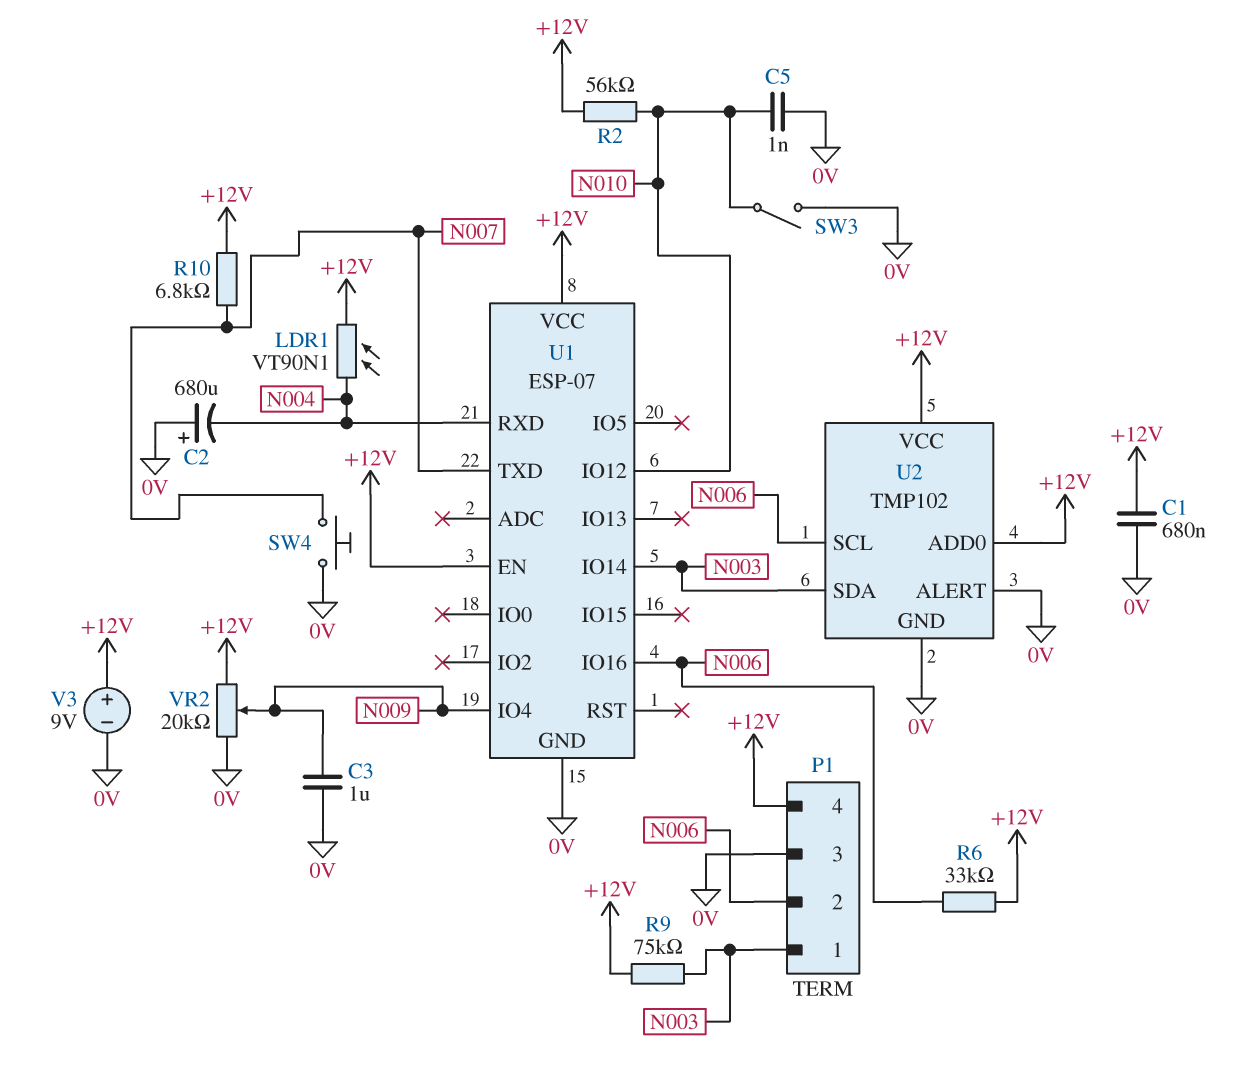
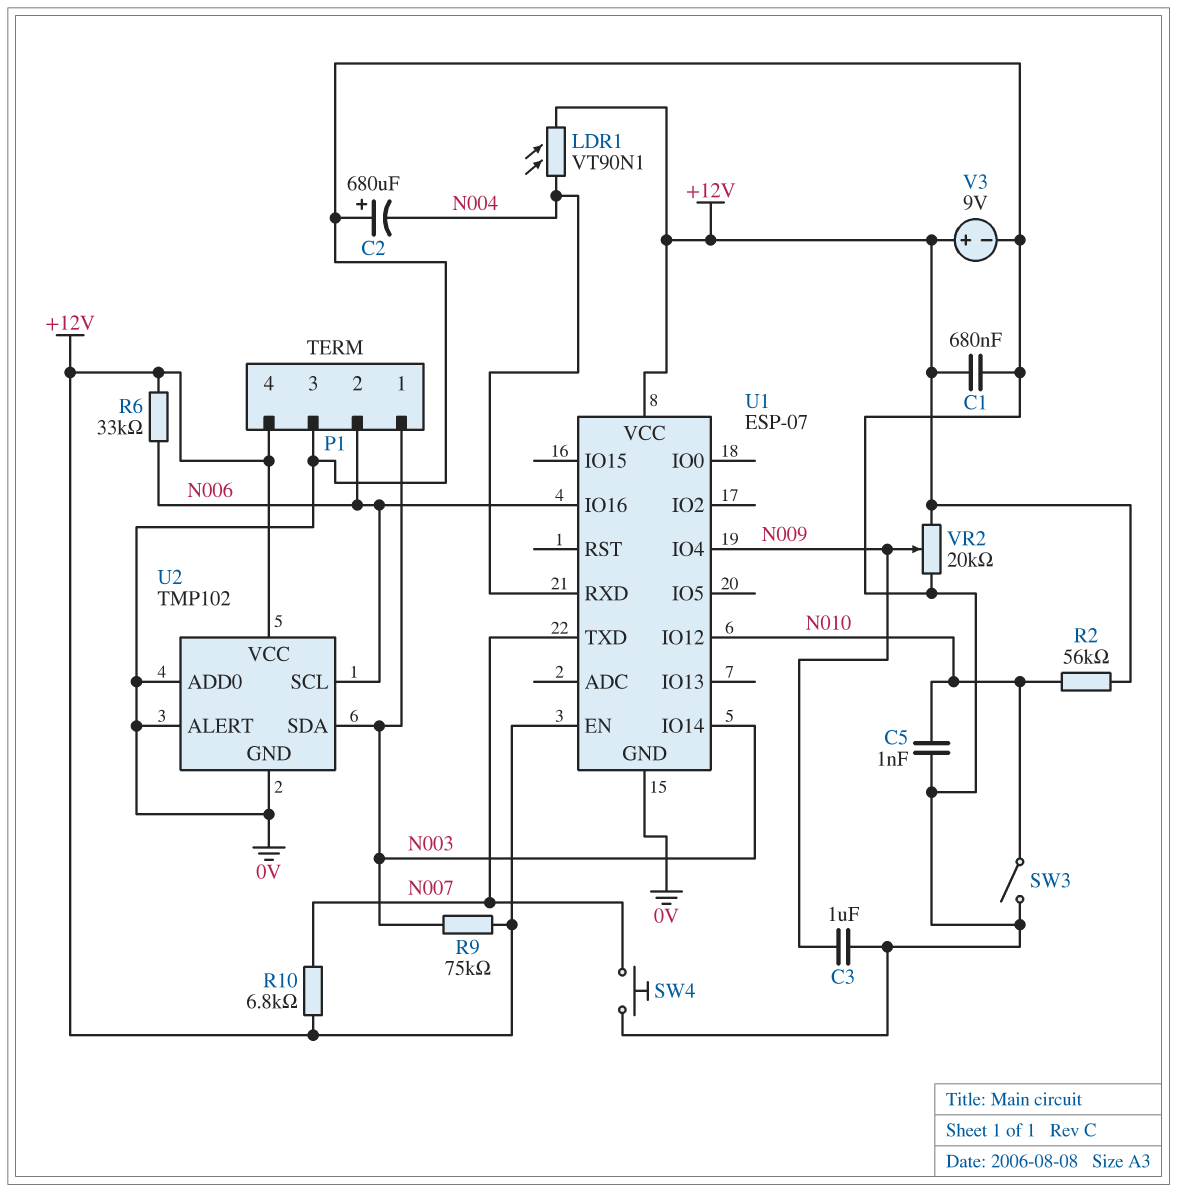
U2 pin ADD0: +12V -> 0V

